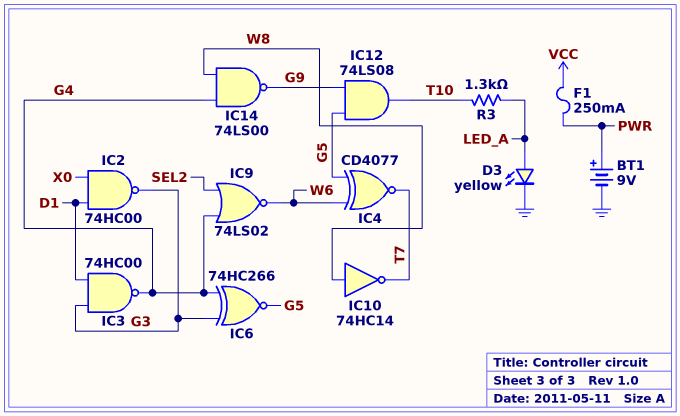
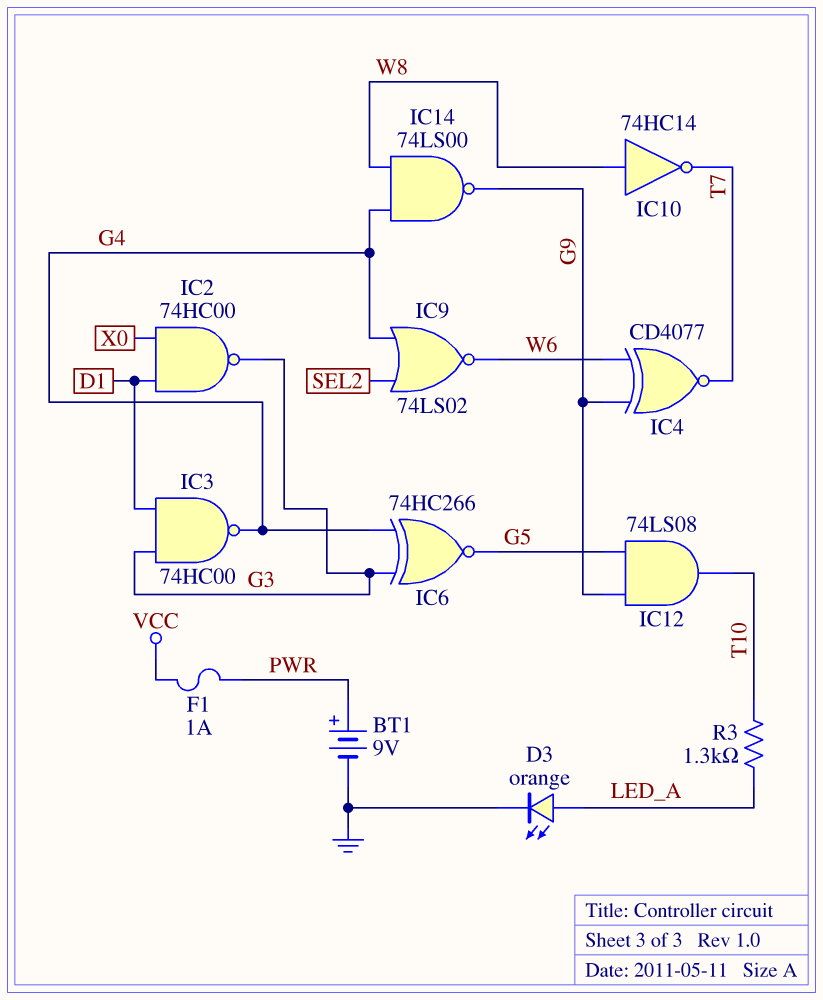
D3: LED yellow (A LED_A, K GND) -> LED orange (A LED_A, K GND)
F1: 250mA (PWR, VCC) -> 1A (PWR, VCC)
IC4: XNOR CD4077 (in G5, in W6, out T7) -> XNOR CD4077 (in G9, in W6, out T7)

